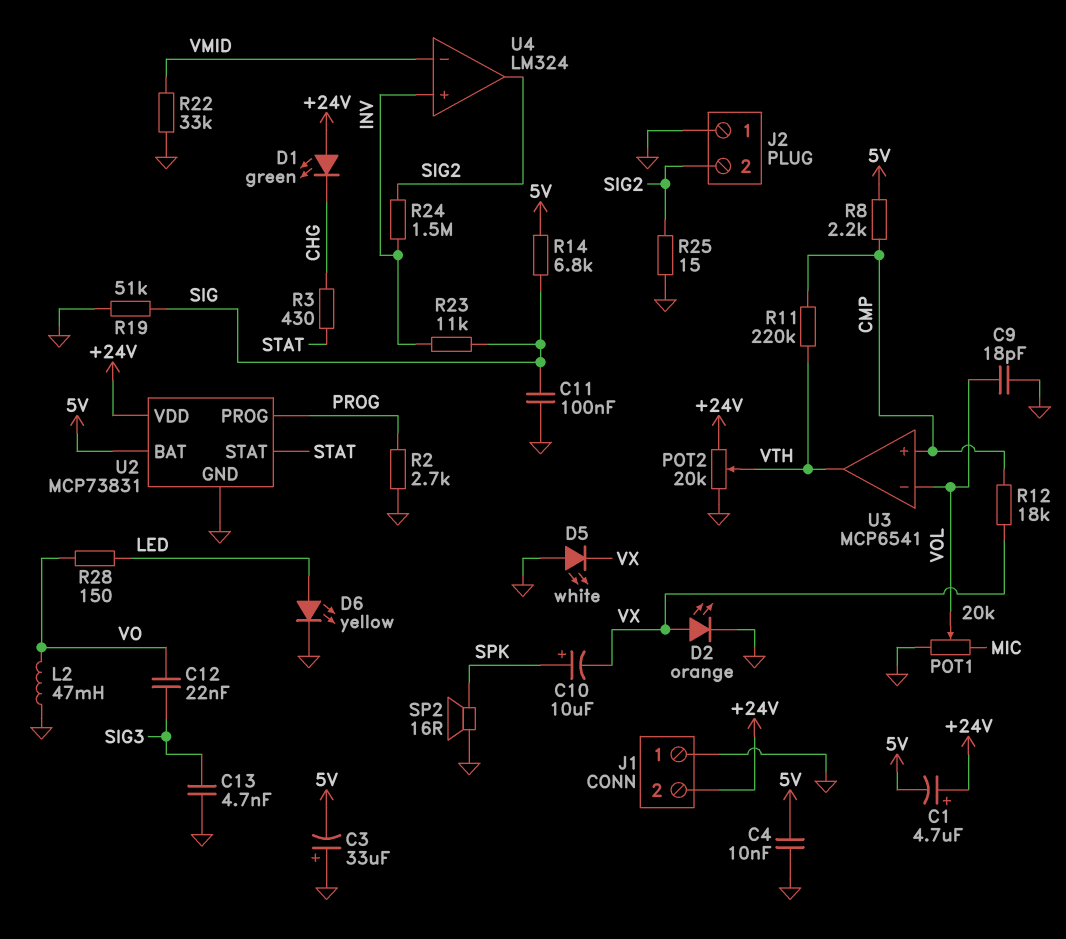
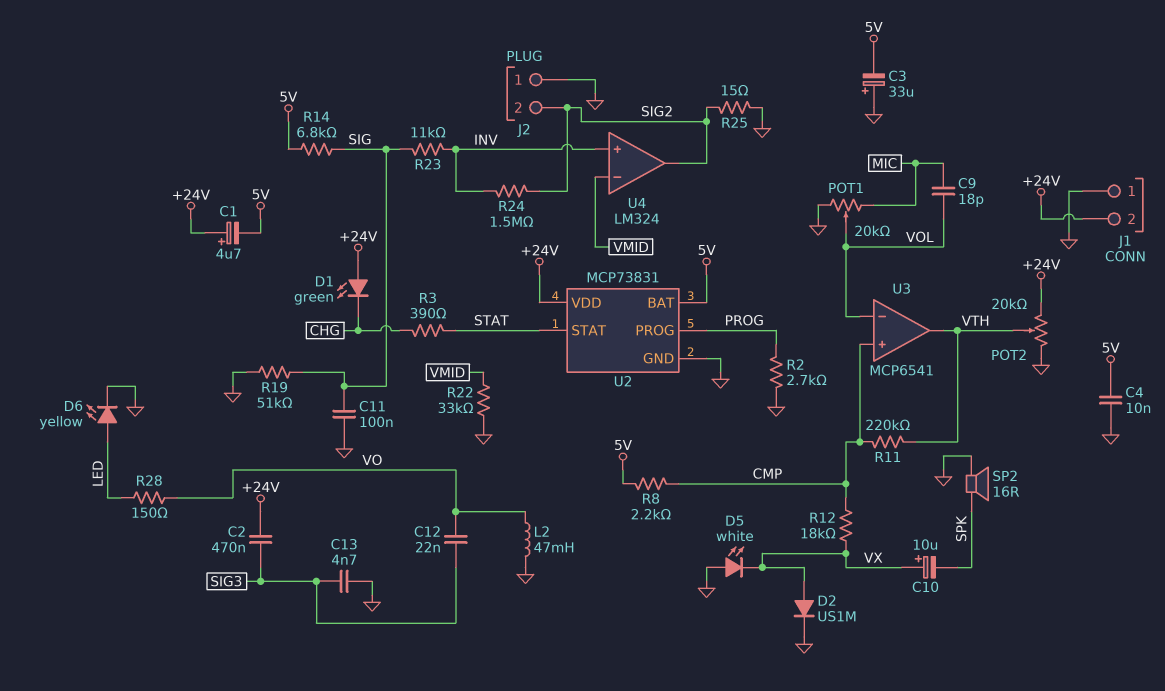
C2: none -> 470nF (+24V, SIG3)
C9: 18pF (GND, VOL) -> 18pF (MIC, VOL)
C10: 10uF (plus SPK, minus VX) -> 10uF (plus VX, minus SPK)
D2: LED orange (A VX, K GND) -> diode US1M (A VX, K GND)
R3: 430 (CHG, STAT) -> 390 (CHG, STAT)

